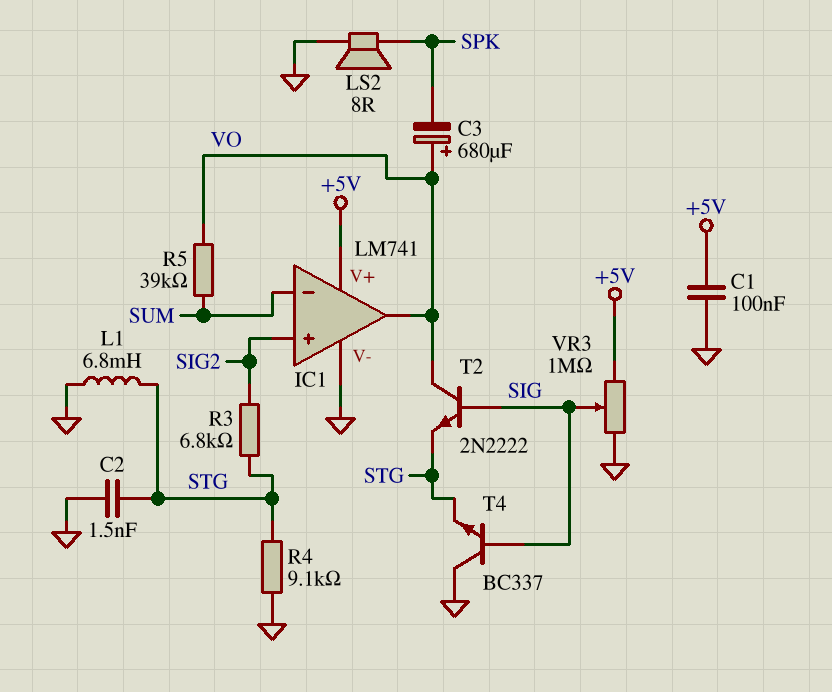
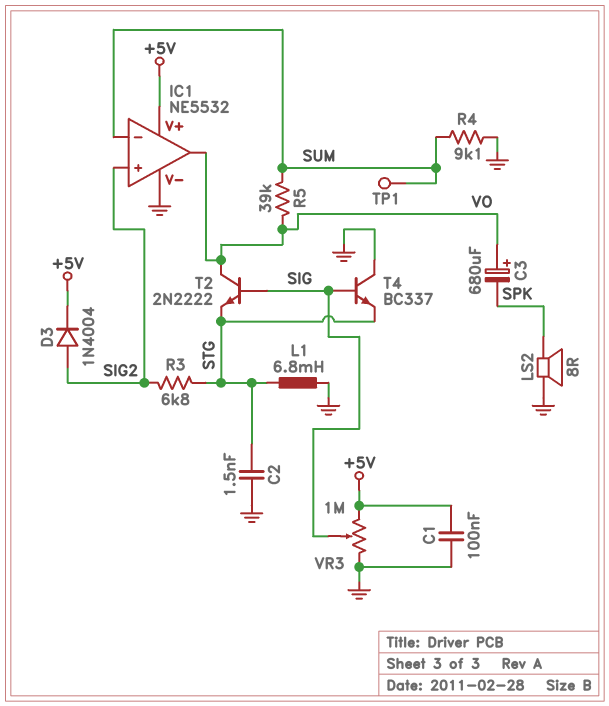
D3: none -> diode 1N4004 (A SIG2, K +5V)
IC1: LM741 -> NE5532
R4: 9.1k (GND, STG) -> 9.1k (GND, SUM)
TP1: none -> test point (SUM)

